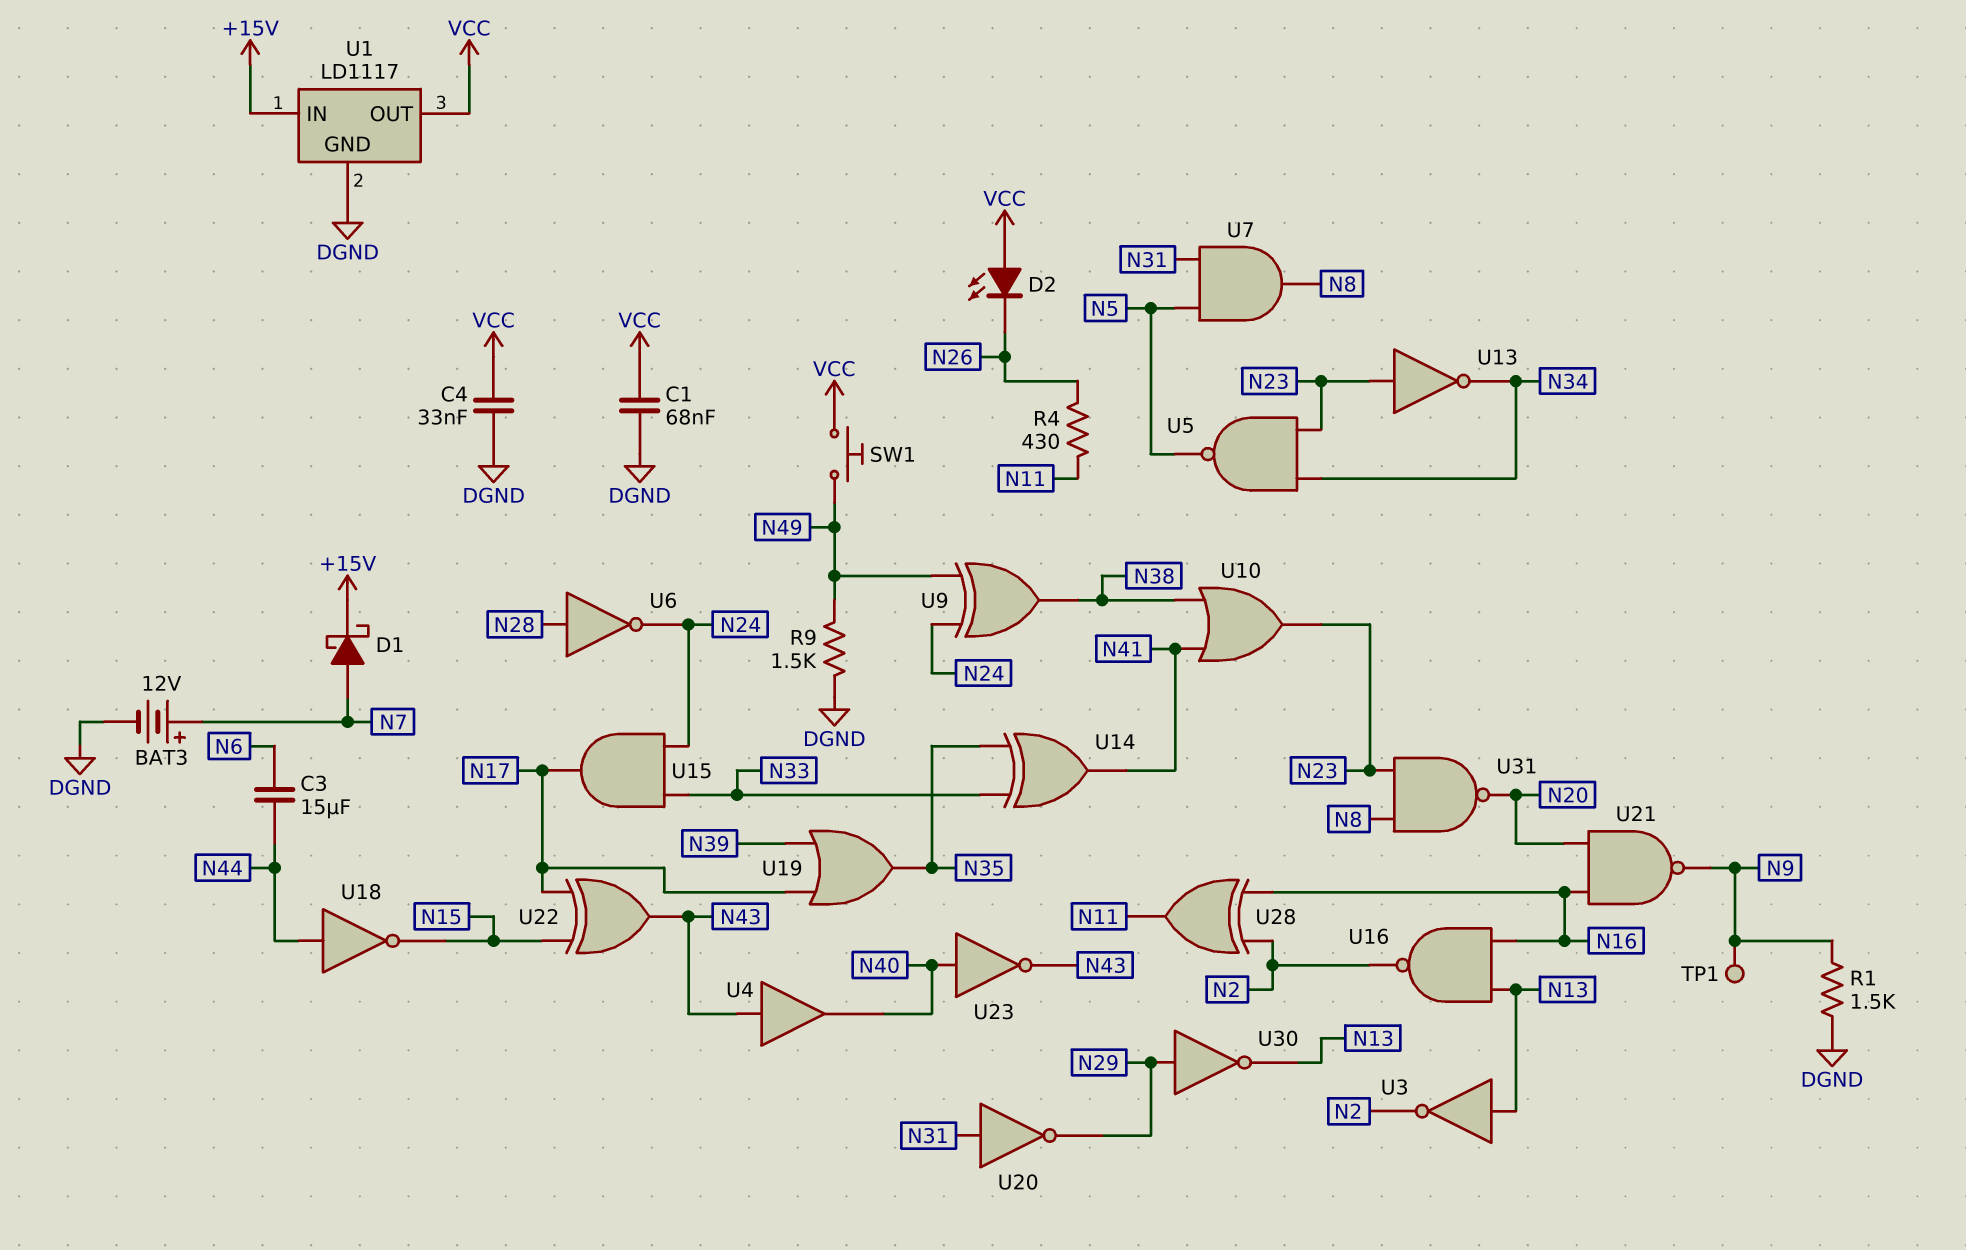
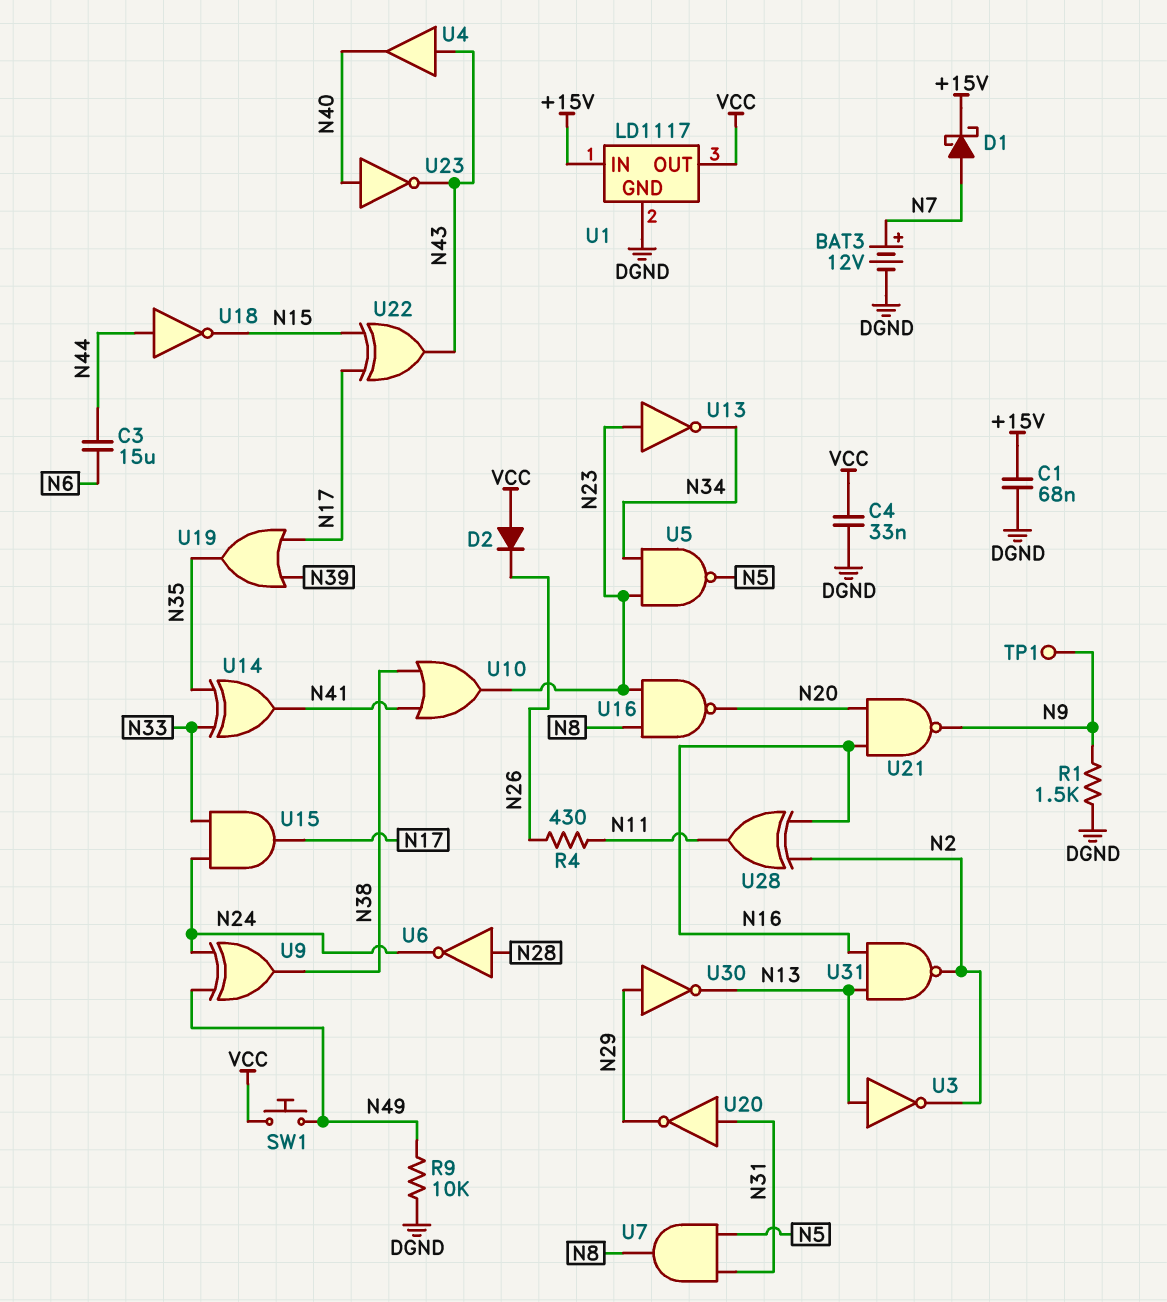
C1: 68nF (DGND, VCC) -> 68nF (+15V, DGND)
D2: LED (A VCC, K N26) -> diode (A VCC, K N26)
R9: 1.5k (DGND, N49) -> 10k (DGND, N49)
U16: NAND (in N13, in N16, out N2) -> NAND (in N8, in N23, out N20)
U31: NAND (in N8, in N23, out N20) -> NAND (in N13, in N16, out N2)

